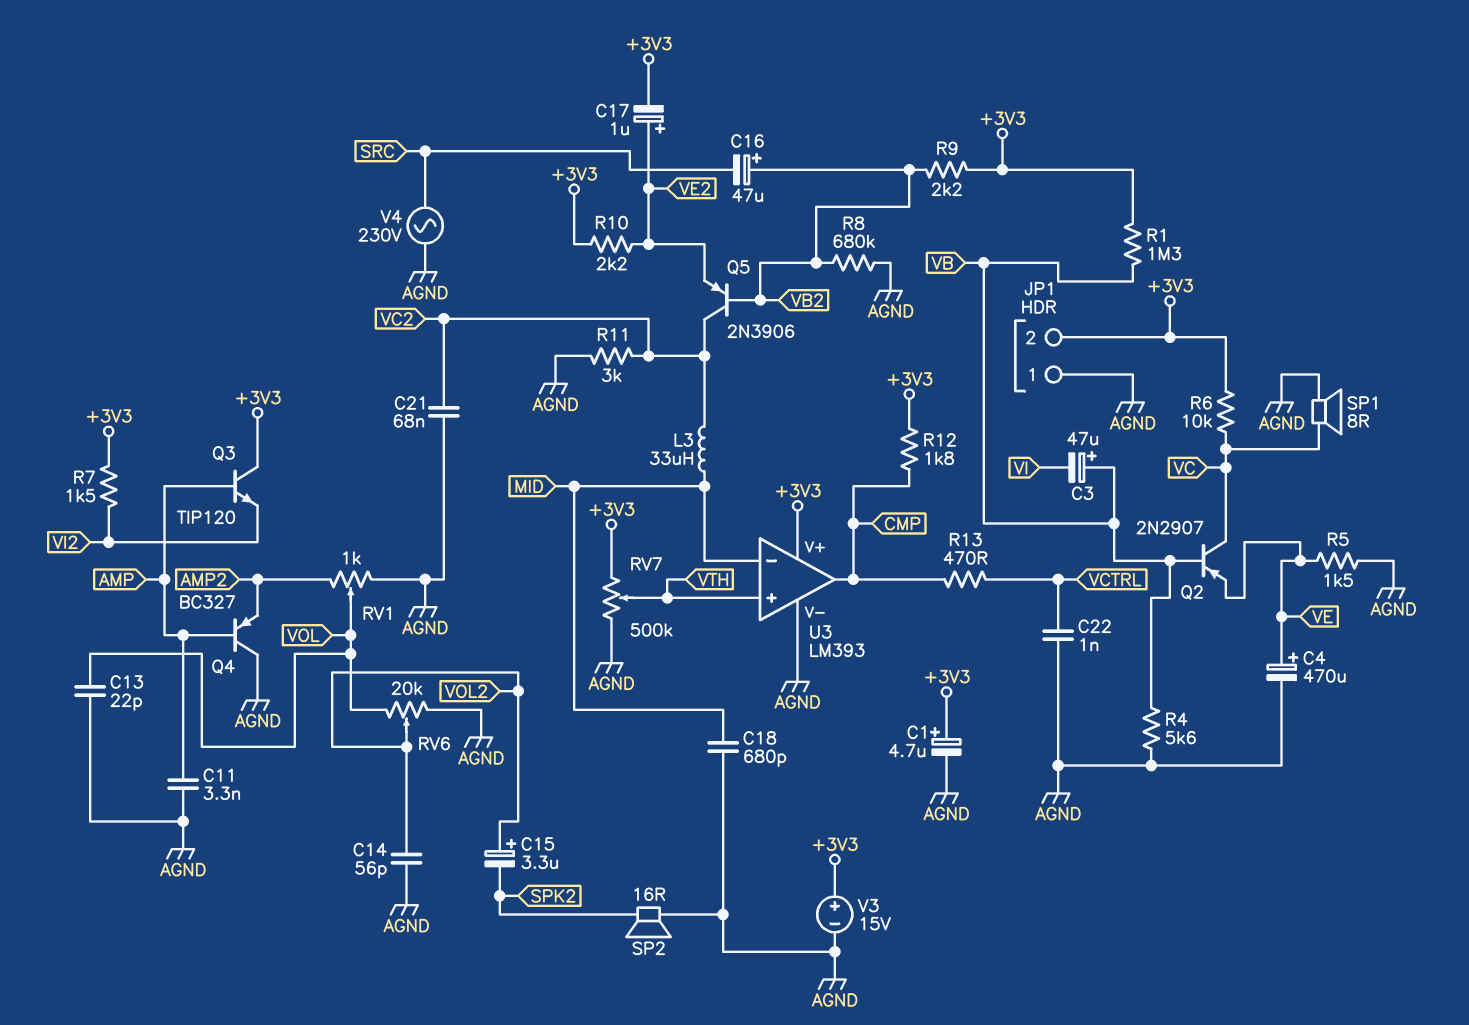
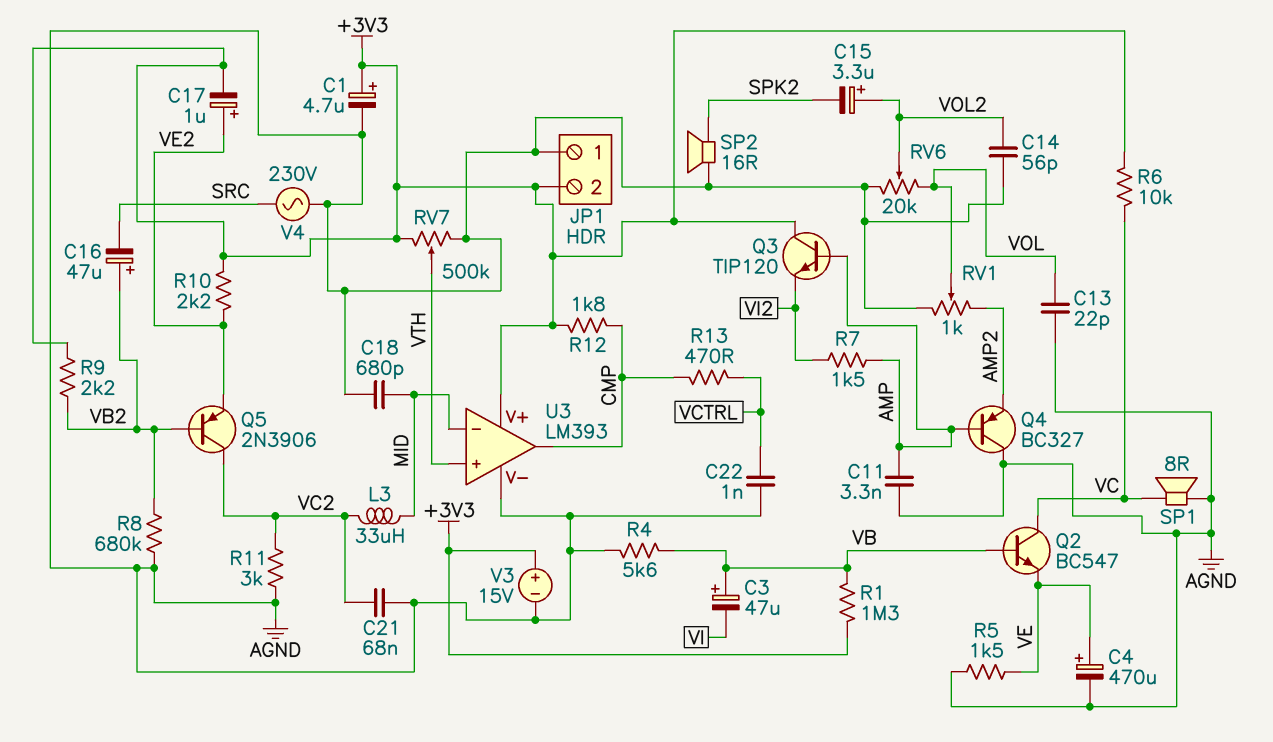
Q2: PNP 2N2907 (B VB, C VC, E VE) -> NPN BC547 (B VB, C VC, E VE)
R7: 1.5k (+3V3, VI2) -> 1.5k (AMP, VI2)

